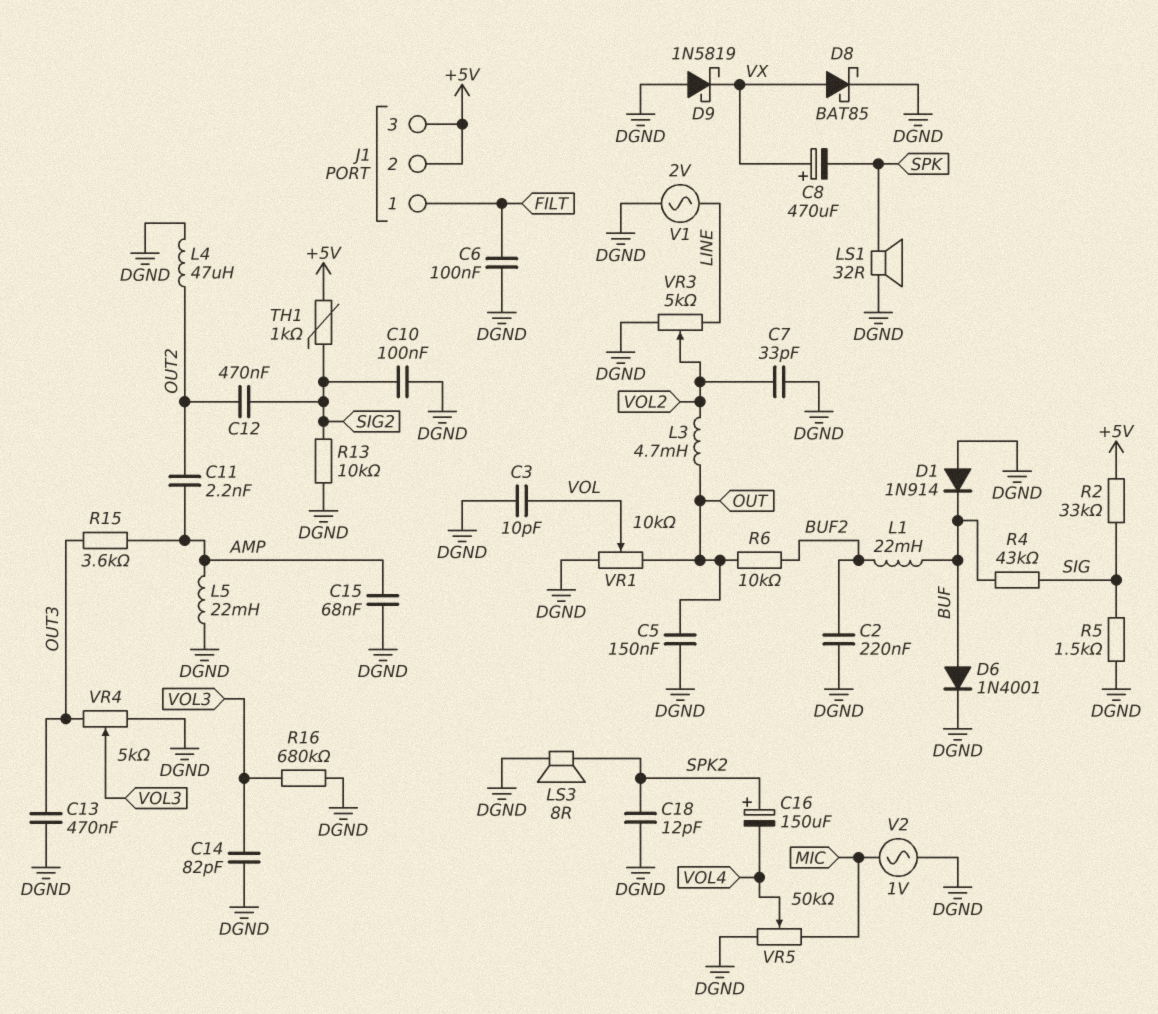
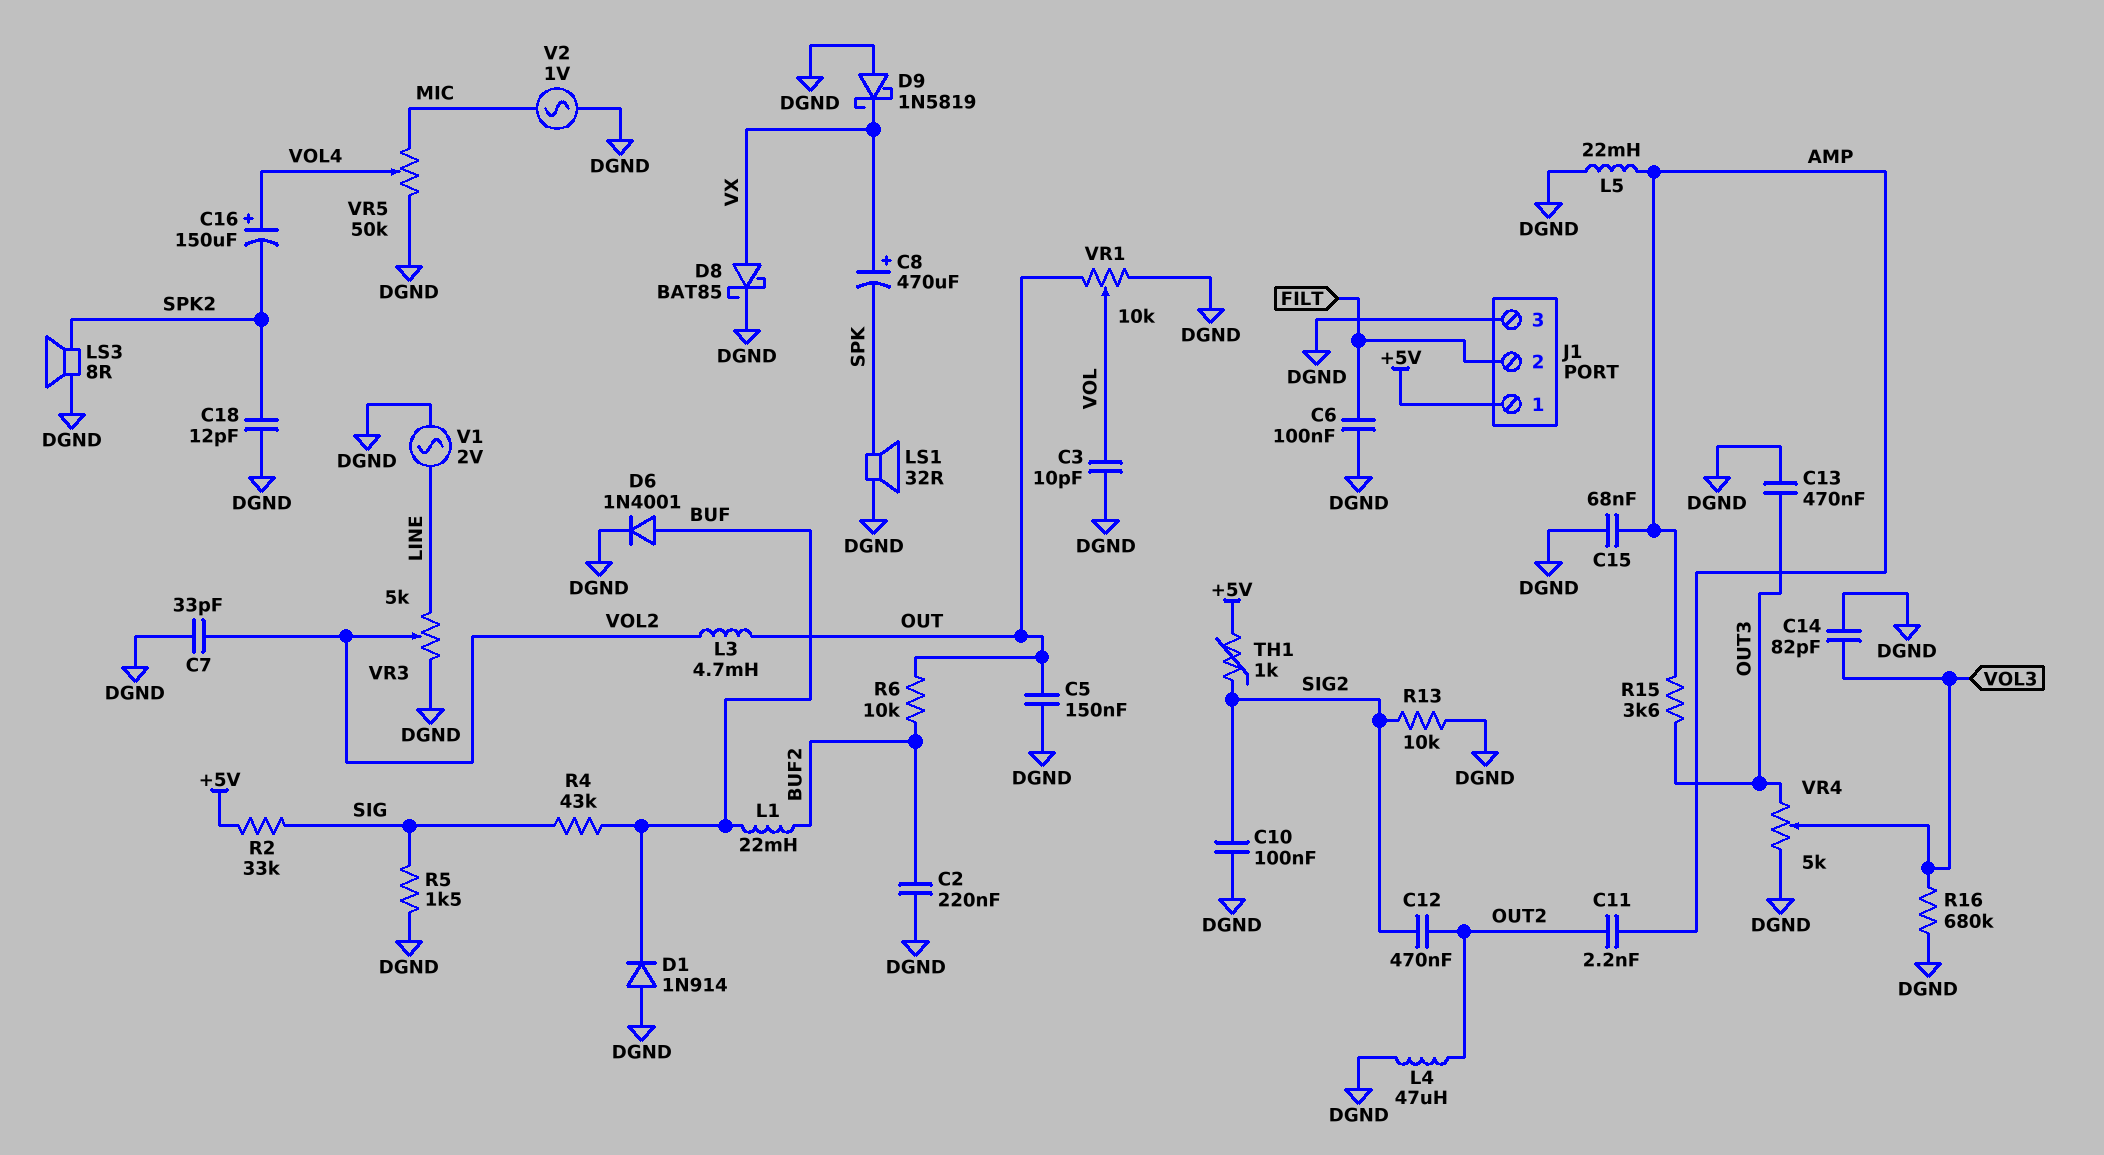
C16: 150uF (plus SPK2, minus VOL4) -> 150uF (plus VOL4, minus SPK2)
J1 pin 1: FILT -> +5V
J1 pin 2: +5V -> FILT
J1 pin 3: +5V -> DGND

